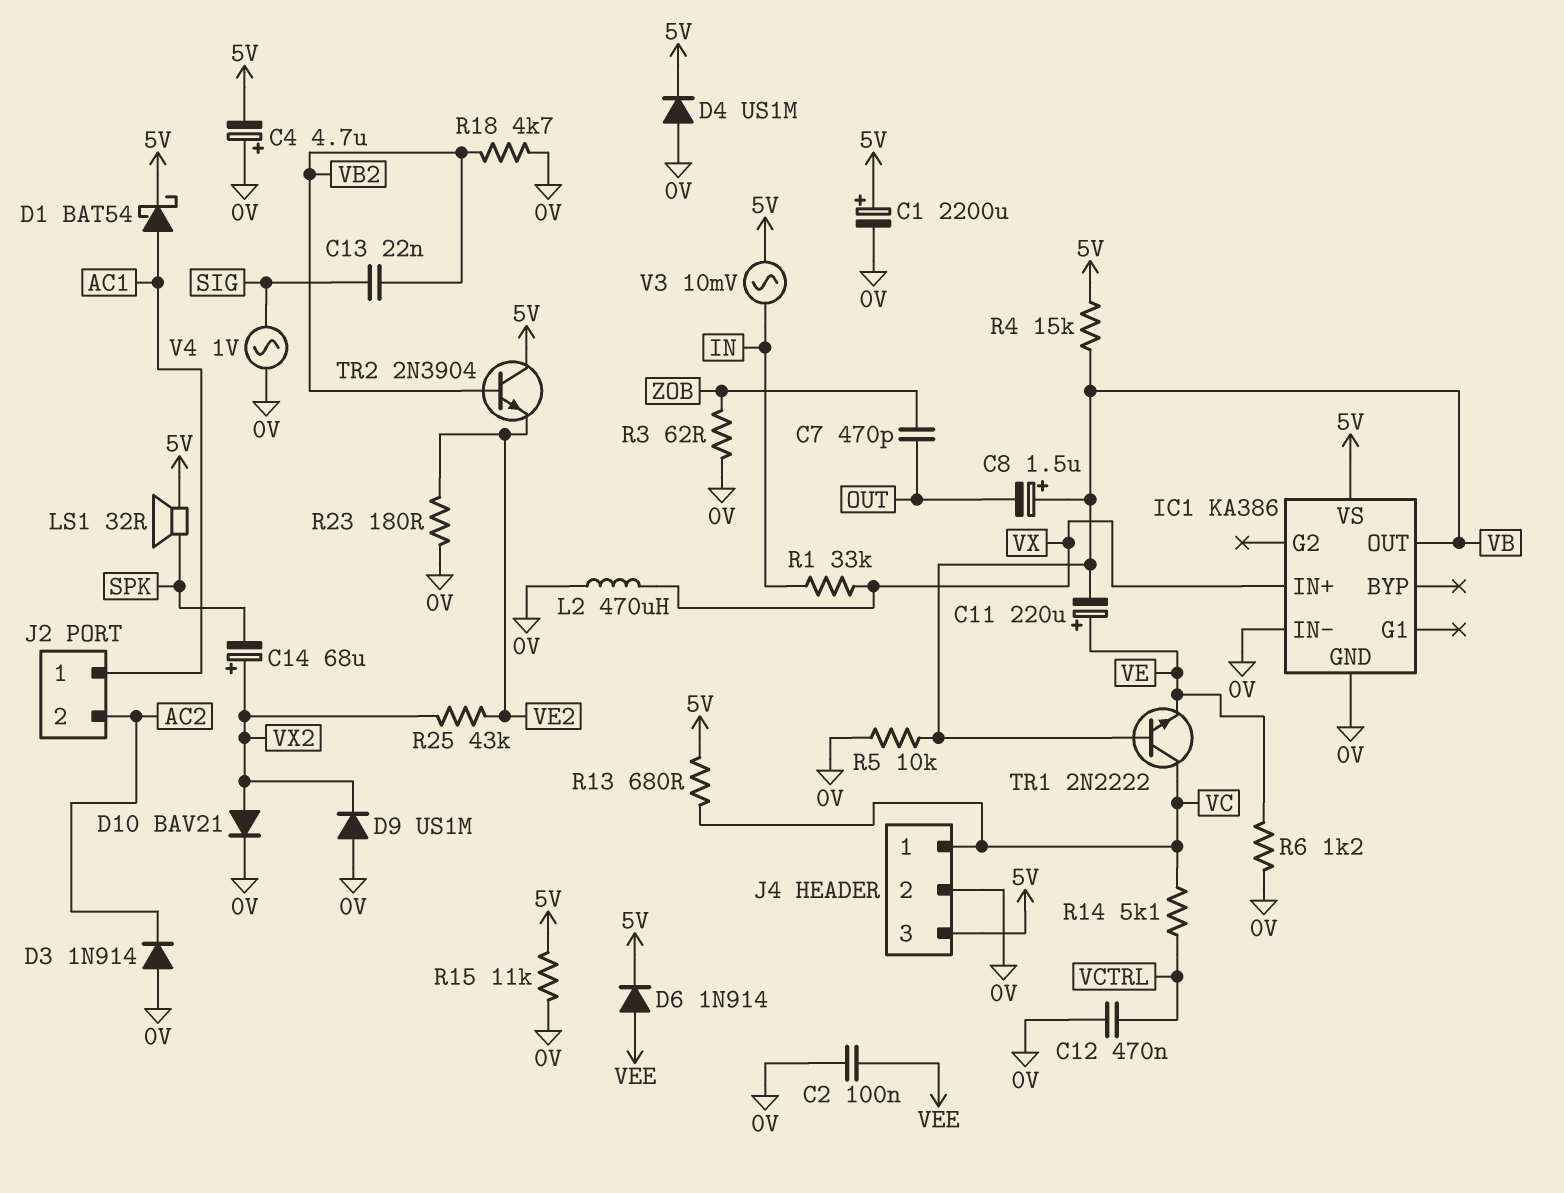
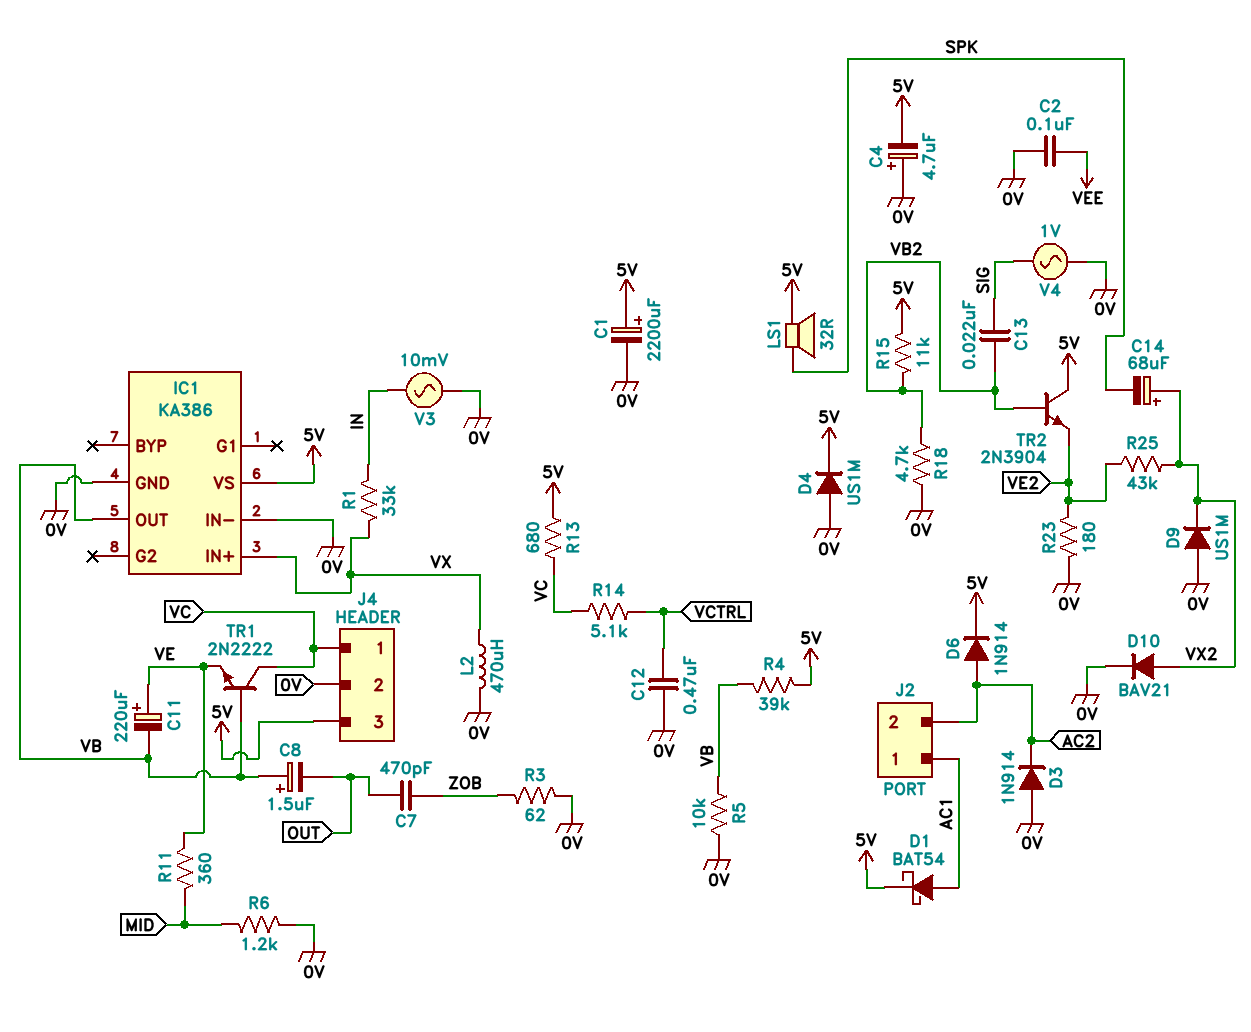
D6: diode 1N914 (A VEE, K 5V) -> diode 1N914 (A AC2, K 5V)
R4: 15k (5V, VB) -> 39k (5V, VB)
R6: 1.2k (0V, VE) -> 1.2k (0V, MID)
R11: none -> 360 (MID, VE)
R15: 11k (0V, 5V) -> 11k (5V, VB2)
V3: AC 10mV (5V, IN) -> AC 10mV (0V, IN)

